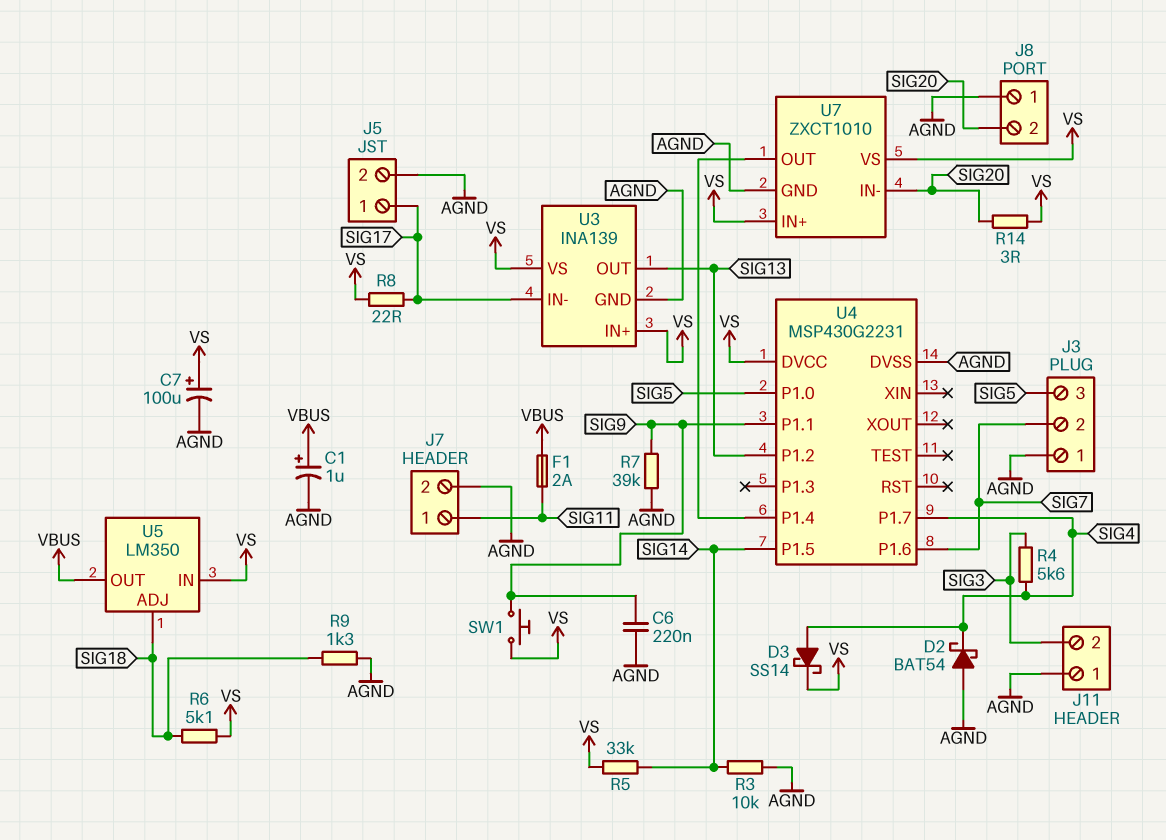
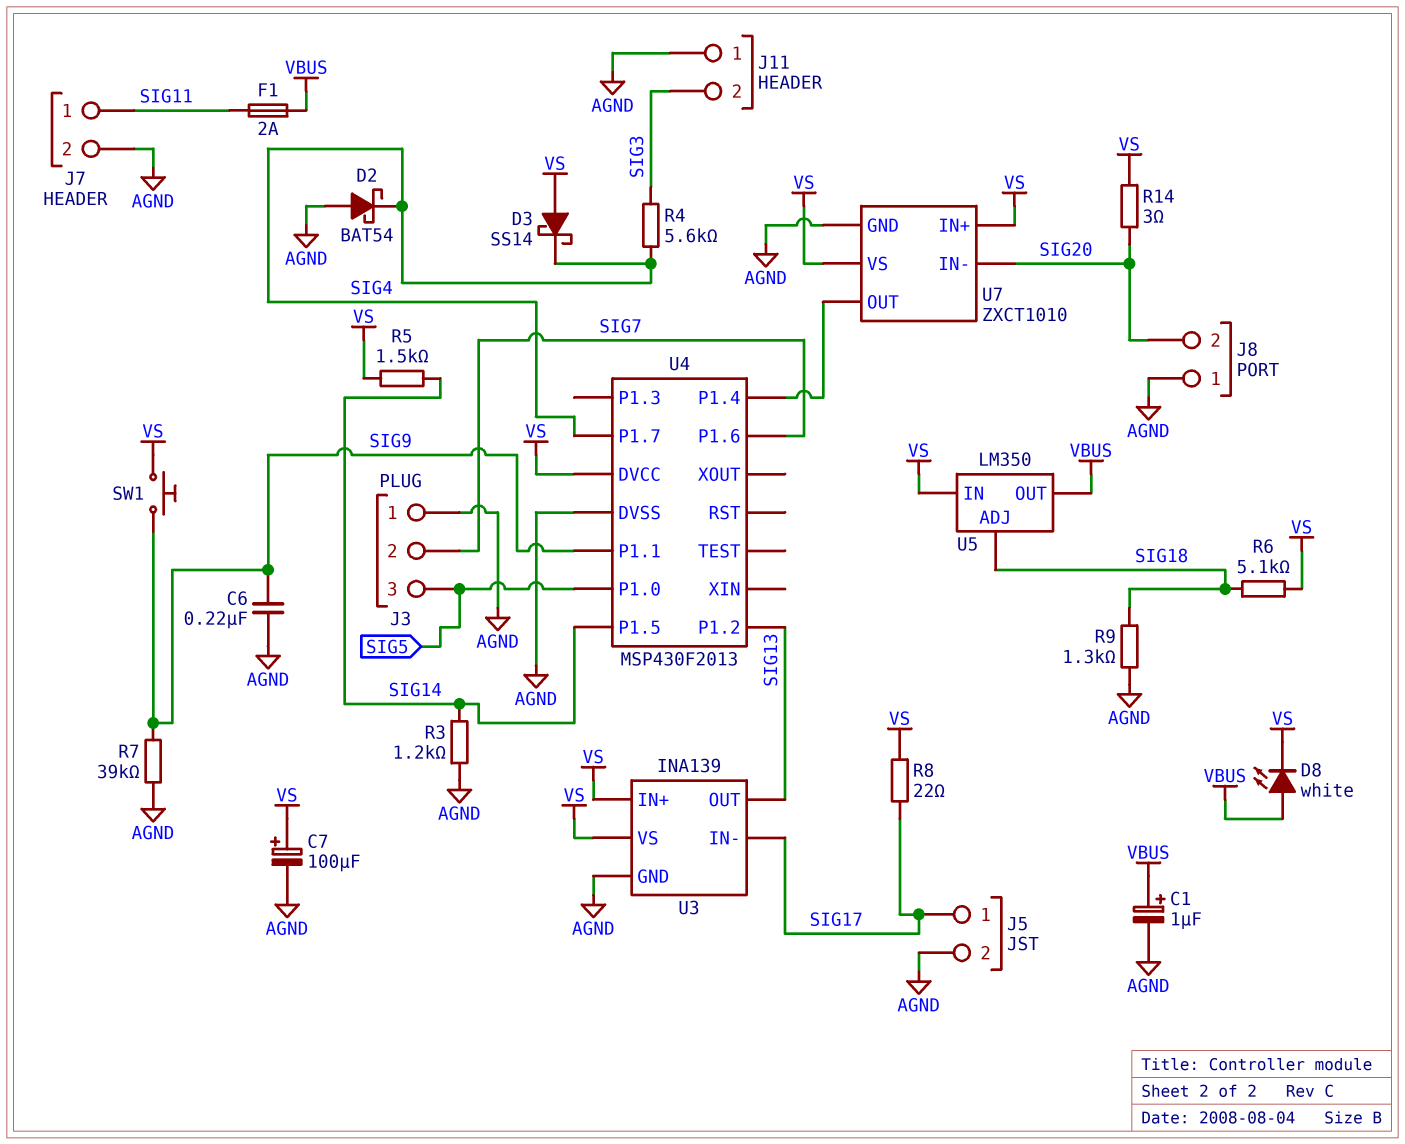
D3: schottky SS14 (A SIG4, K VS) -> schottky SS14 (A VS, K SIG4)
D8: none -> LED white (A VBUS, K VS)
R3: 10k (AGND, SIG14) -> 1.2k (AGND, SIG14)
R5: 33k (SIG14, VS) -> 1.5k (SIG14, VS)
U4: MSP430G2231 -> MSP430F2013

